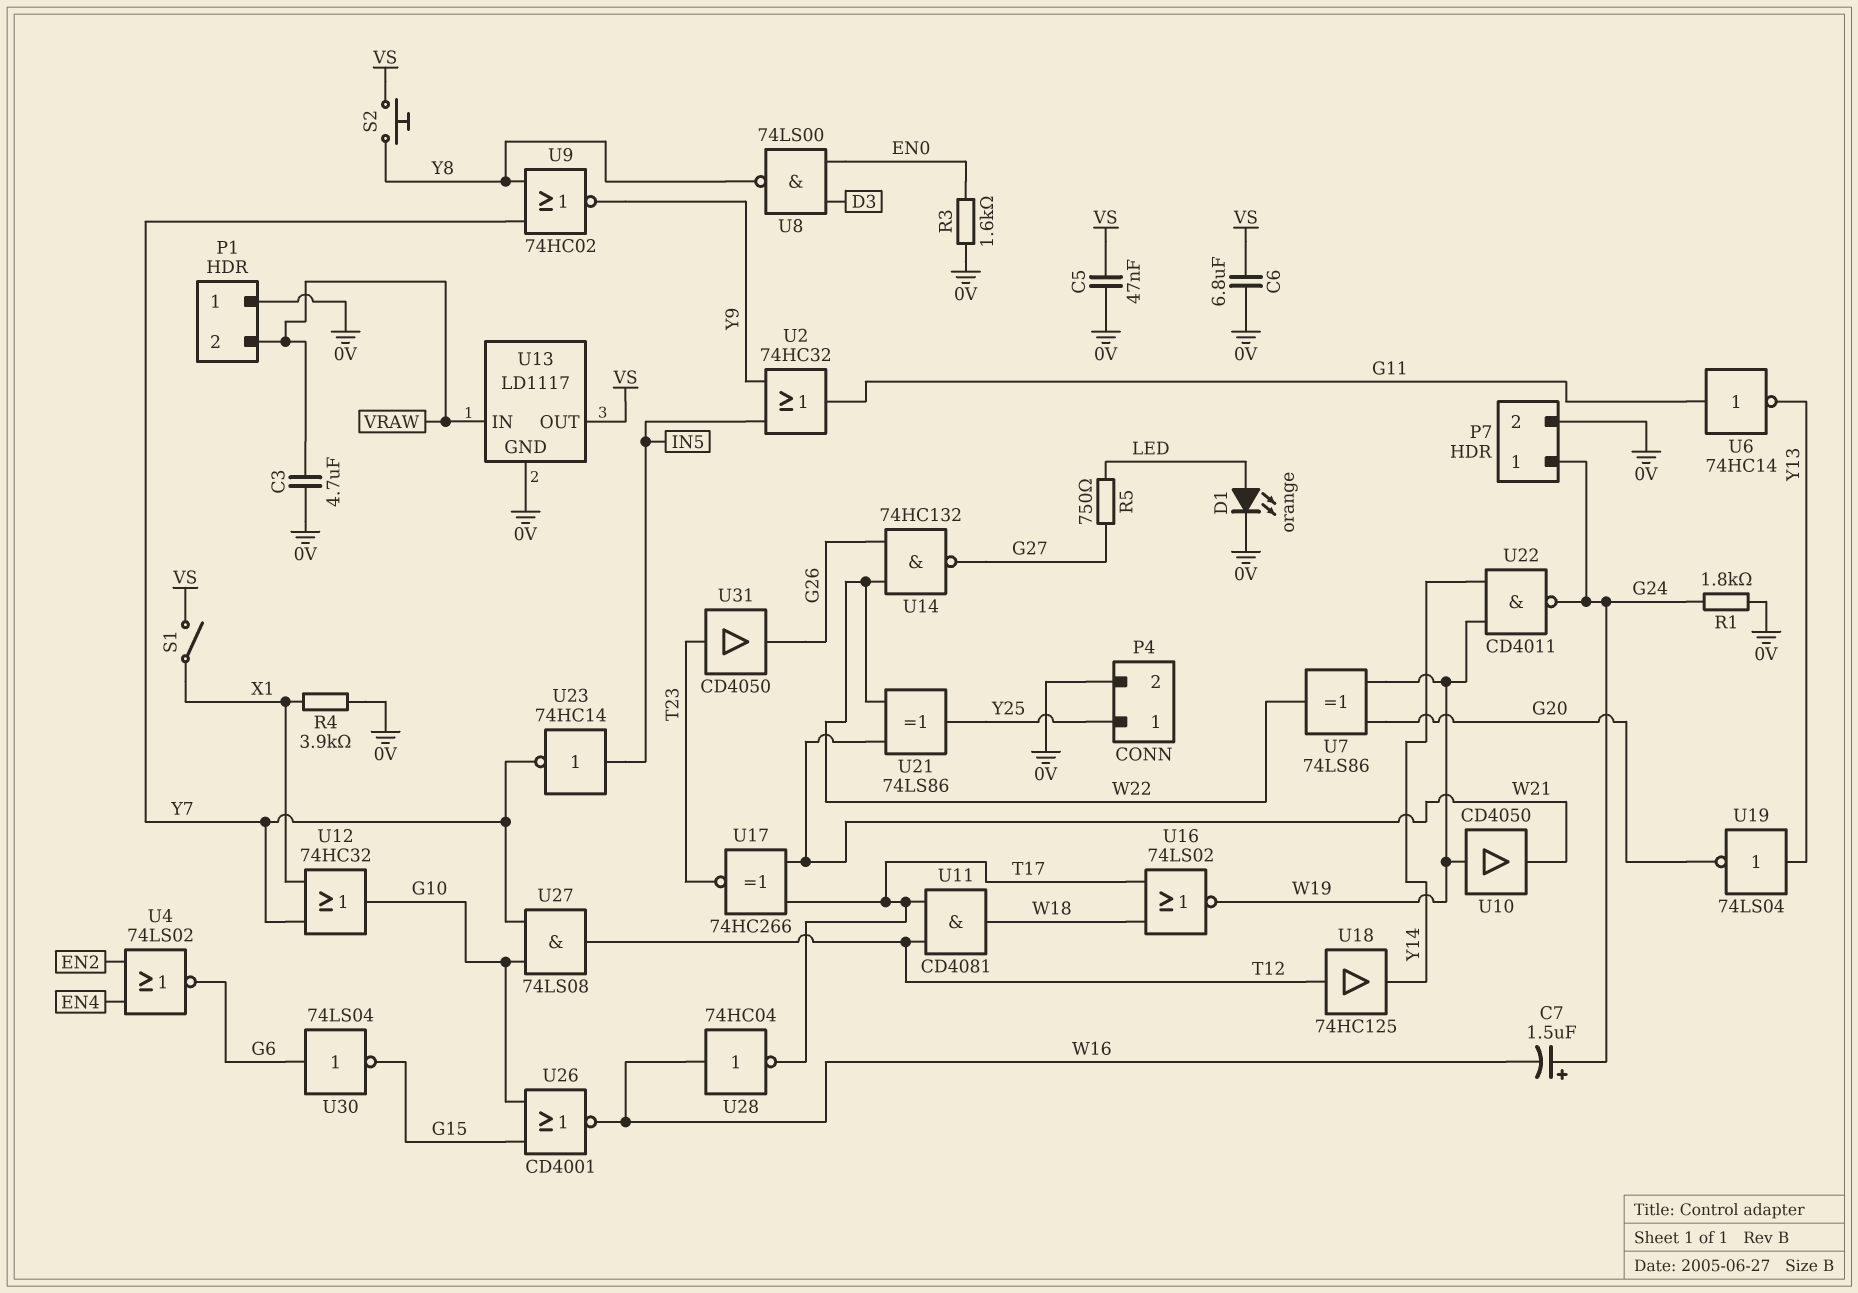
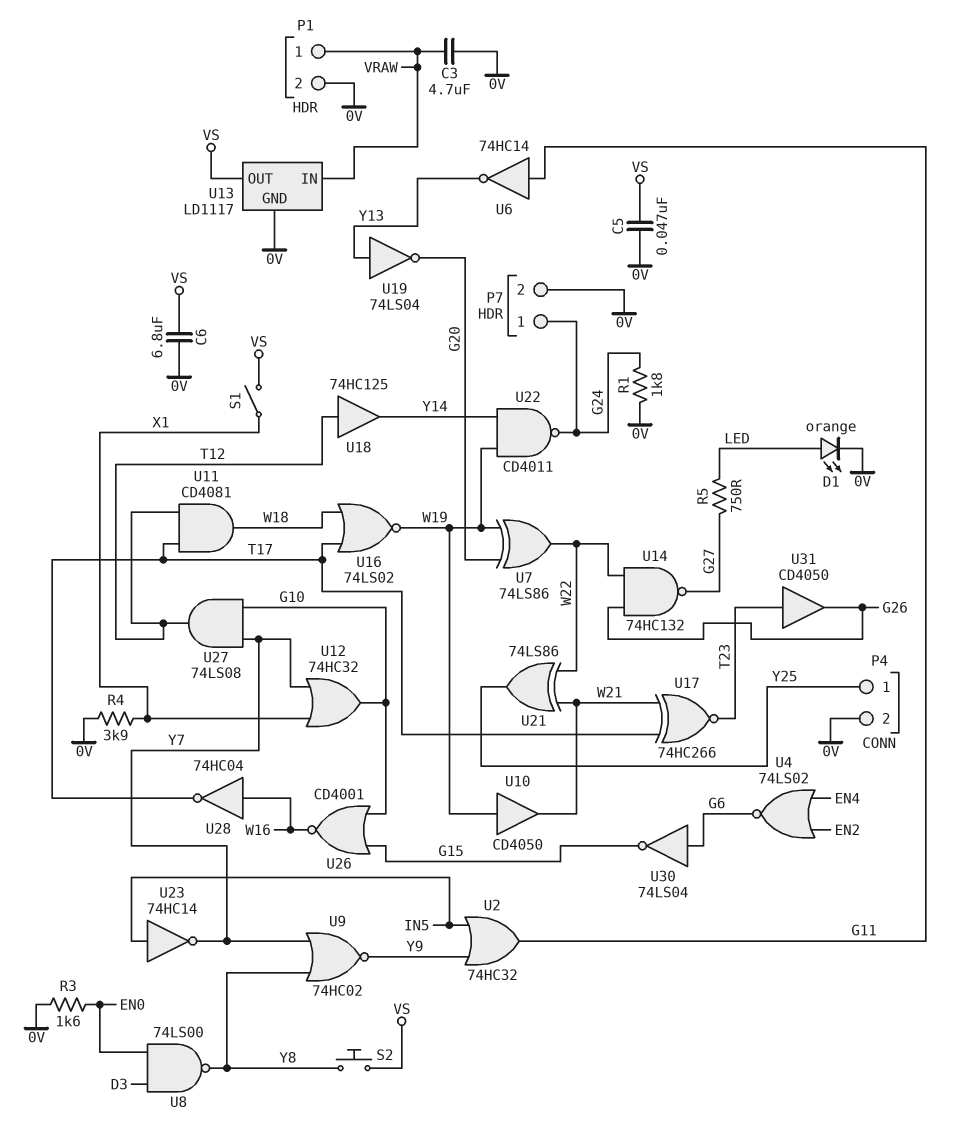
C7: 1.5uF (plus G24, minus W16) -> none
P1 pin 1: 0V -> VRAW
P1 pin 2: VRAW -> 0V

